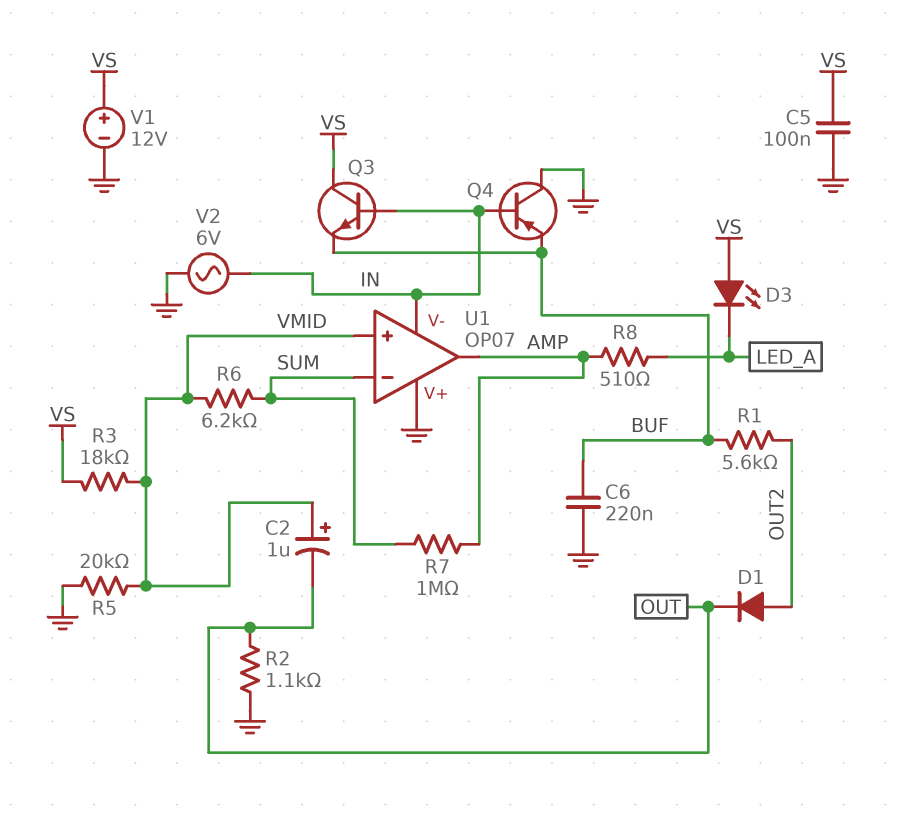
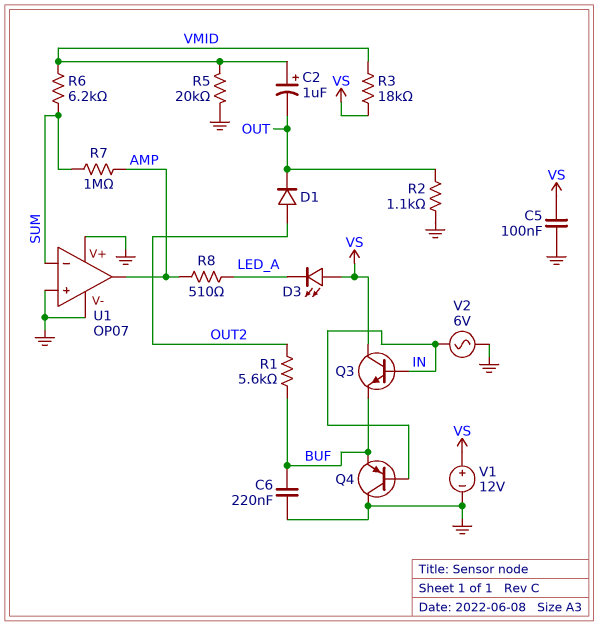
U1 pin V-: IN -> GND
U1 pin in+: VMID -> GND

